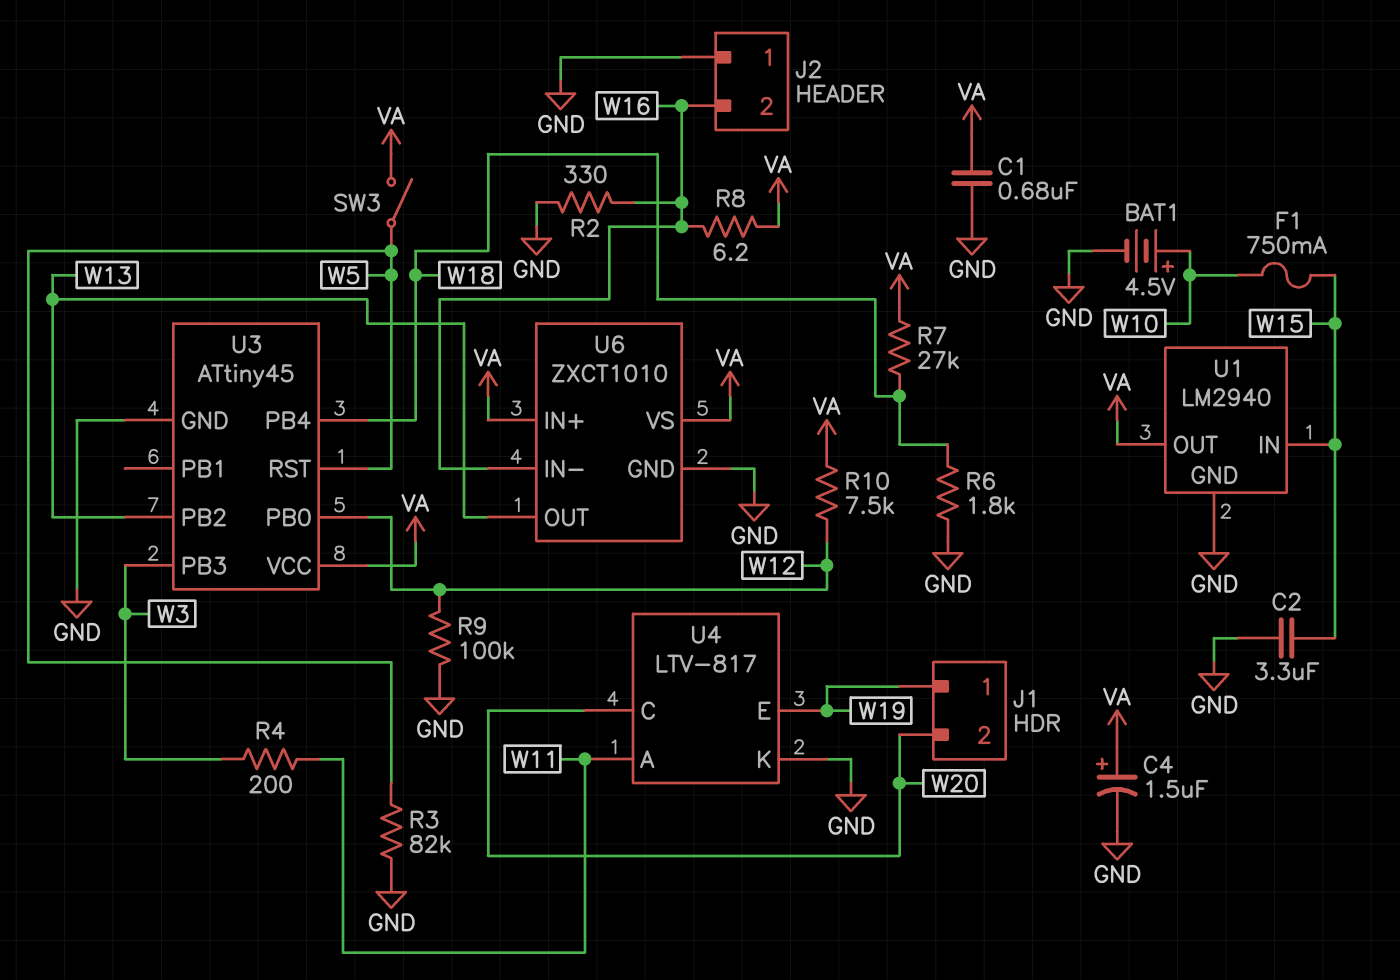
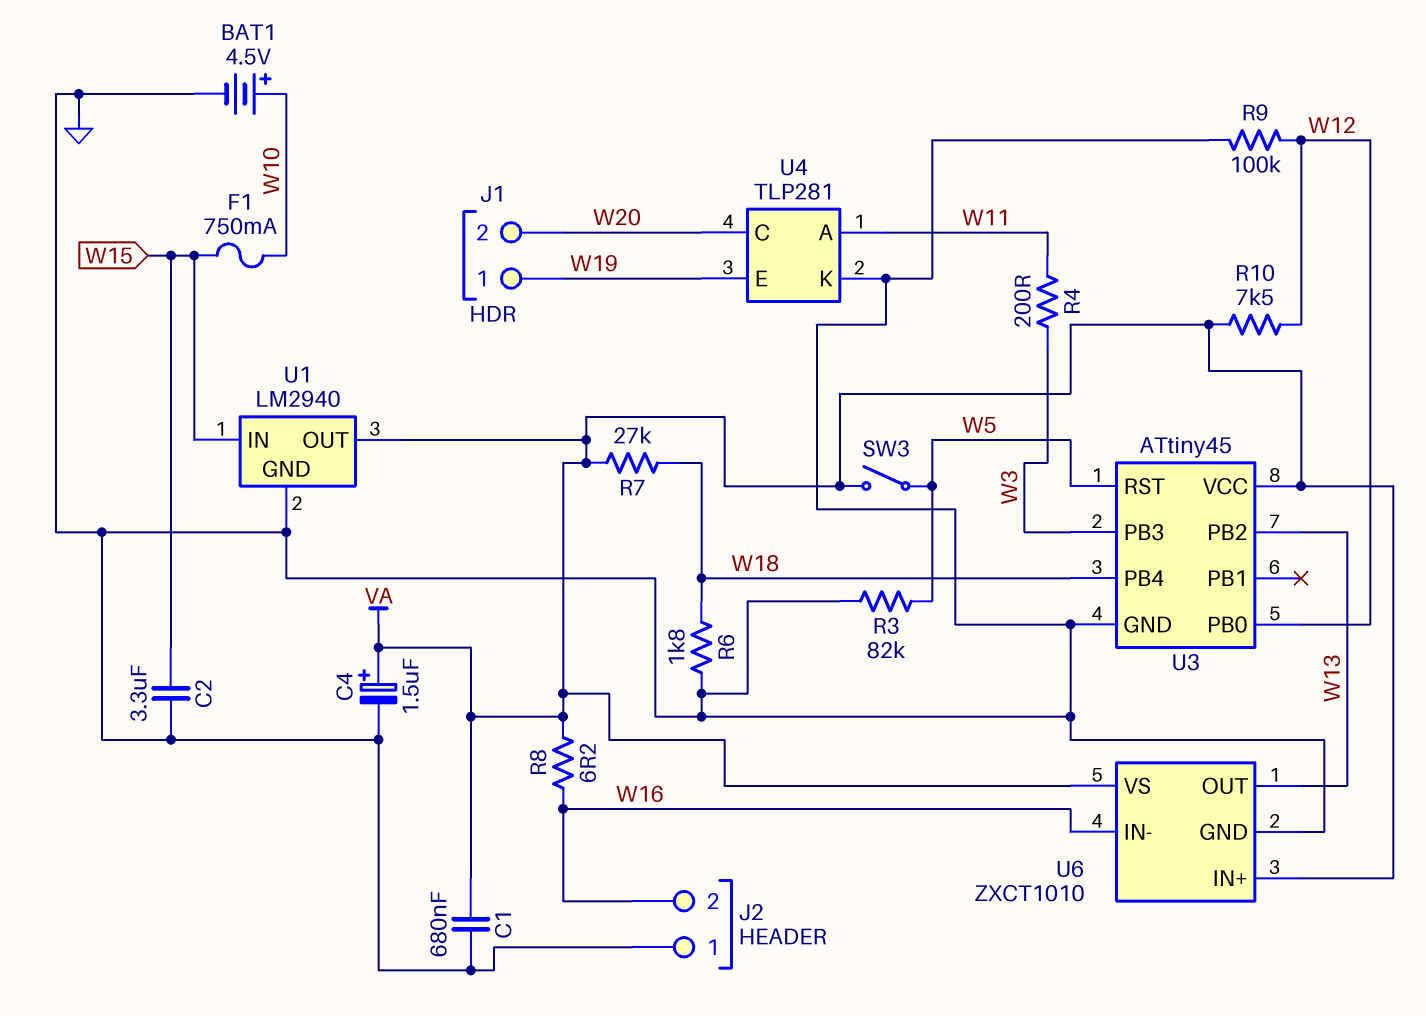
R2: 330 (GND, W16) -> none
U4: LTV-817 -> TLP281

